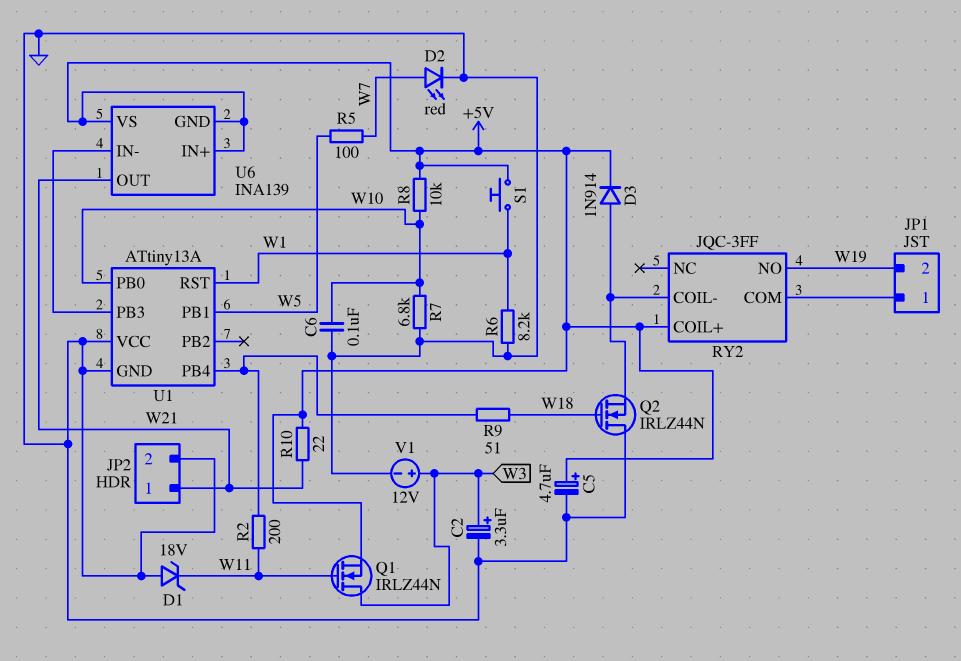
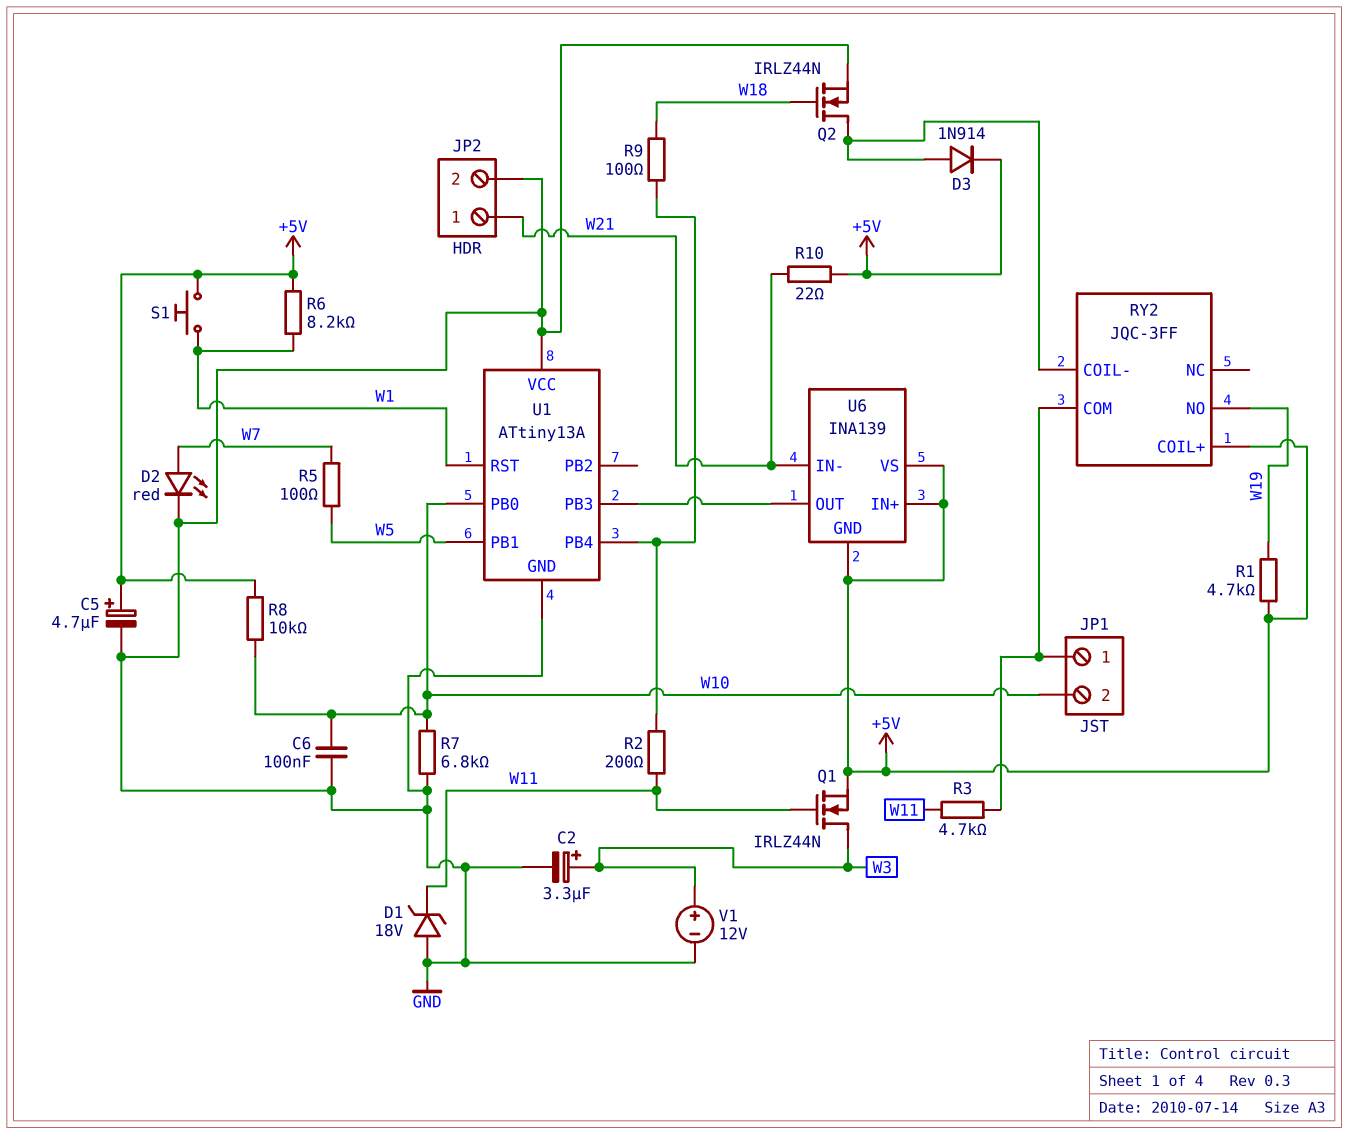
JP1 pin 2: W19 -> W10
Q2: NMOS IRLZ44N (G W18, D GND, S RY2/COIL-) -> NMOS IRLZ44N (G W18, D RY2/COIL-, S GND)
R1: none -> 4.7k (+5V, W19)
R3: none -> 4.7k (JP1/1, W11)
R6: 8.2k (GND, W1) -> 8.2k (+5V, W1)
R9: 51 (U1/PB4, W18) -> 100 (U1/PB4, W18)
U6 pin IN-: U1/PB3 -> W21
U6 pin OUT: W21 -> U1/PB3

